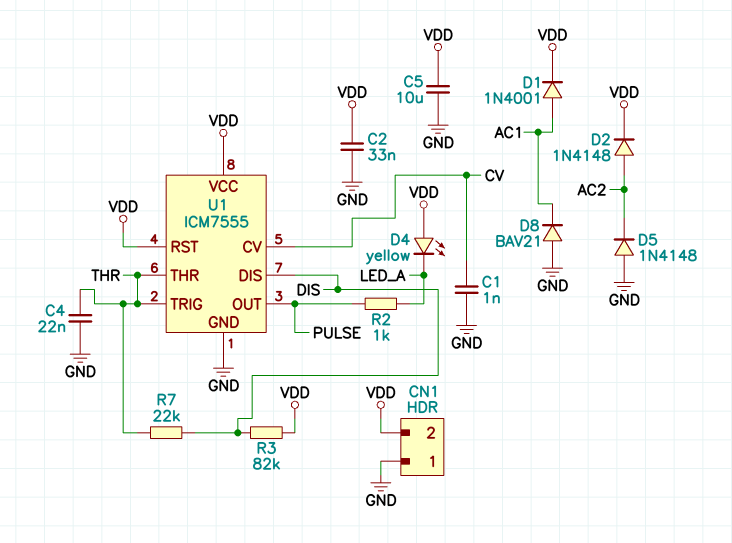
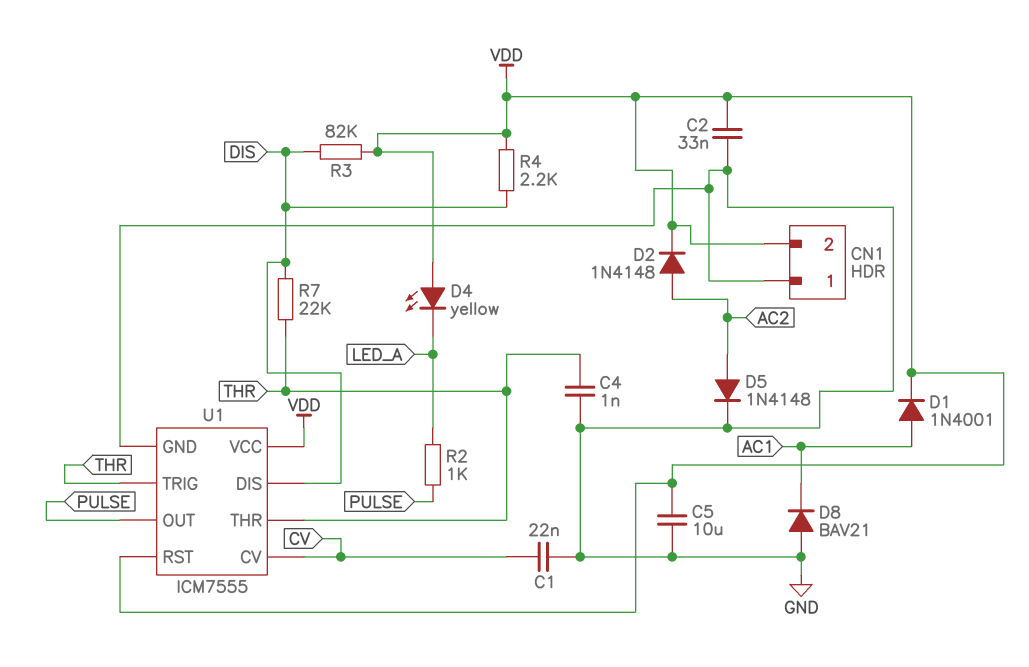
C1: 1nF (CV, GND) -> 22nF (CV, GND)
C4: 22nF (GND, THR) -> 1nF (GND, THR)
D5: diode 1N4148 (A GND, K AC2) -> diode 1N4148 (A AC2, K GND)
R4: none -> 2.2k (DIS, VDD)

